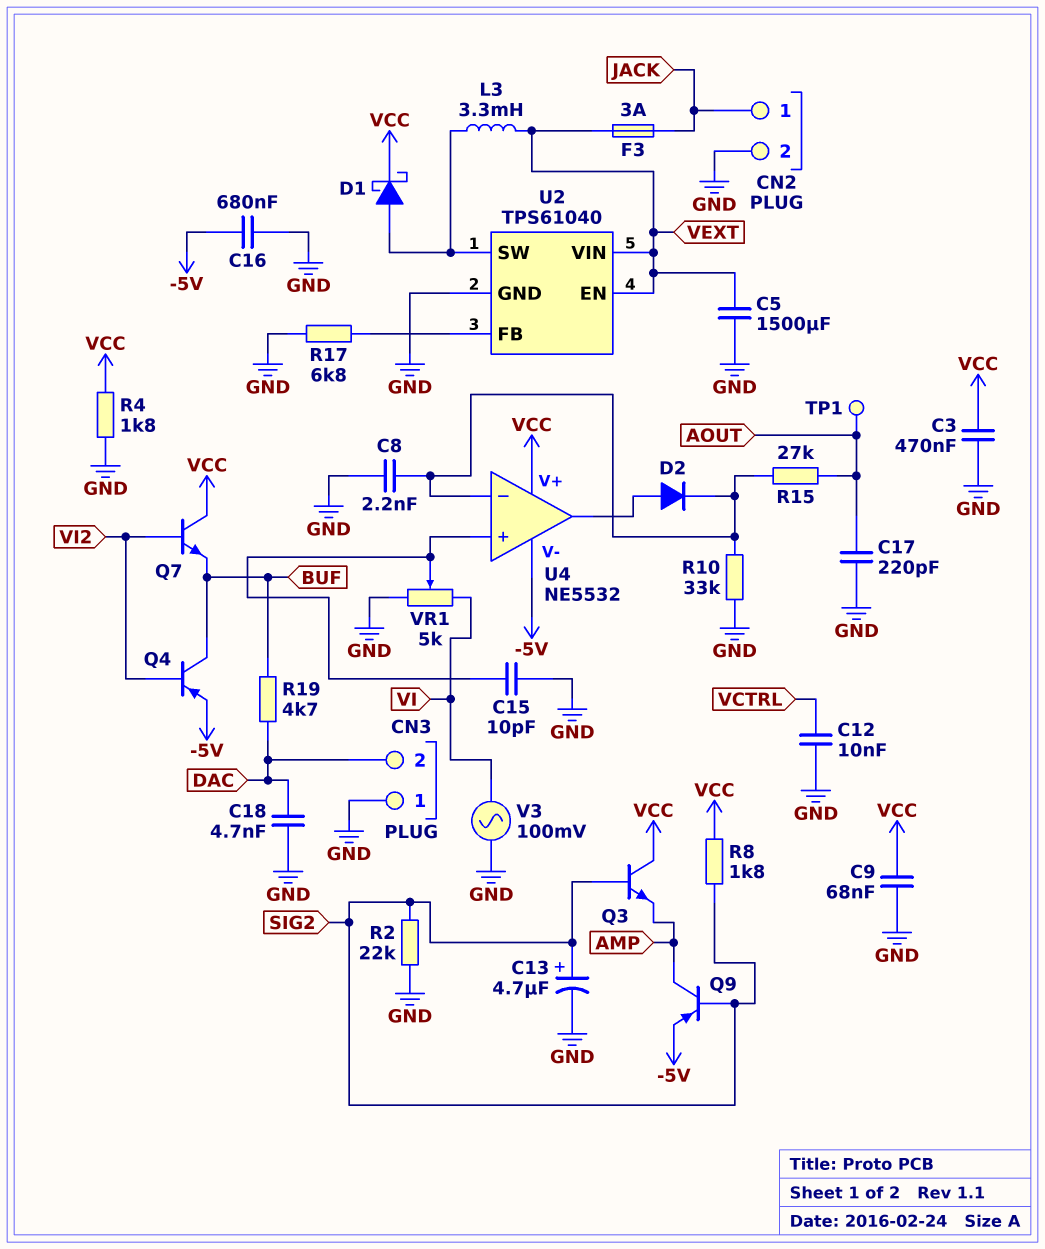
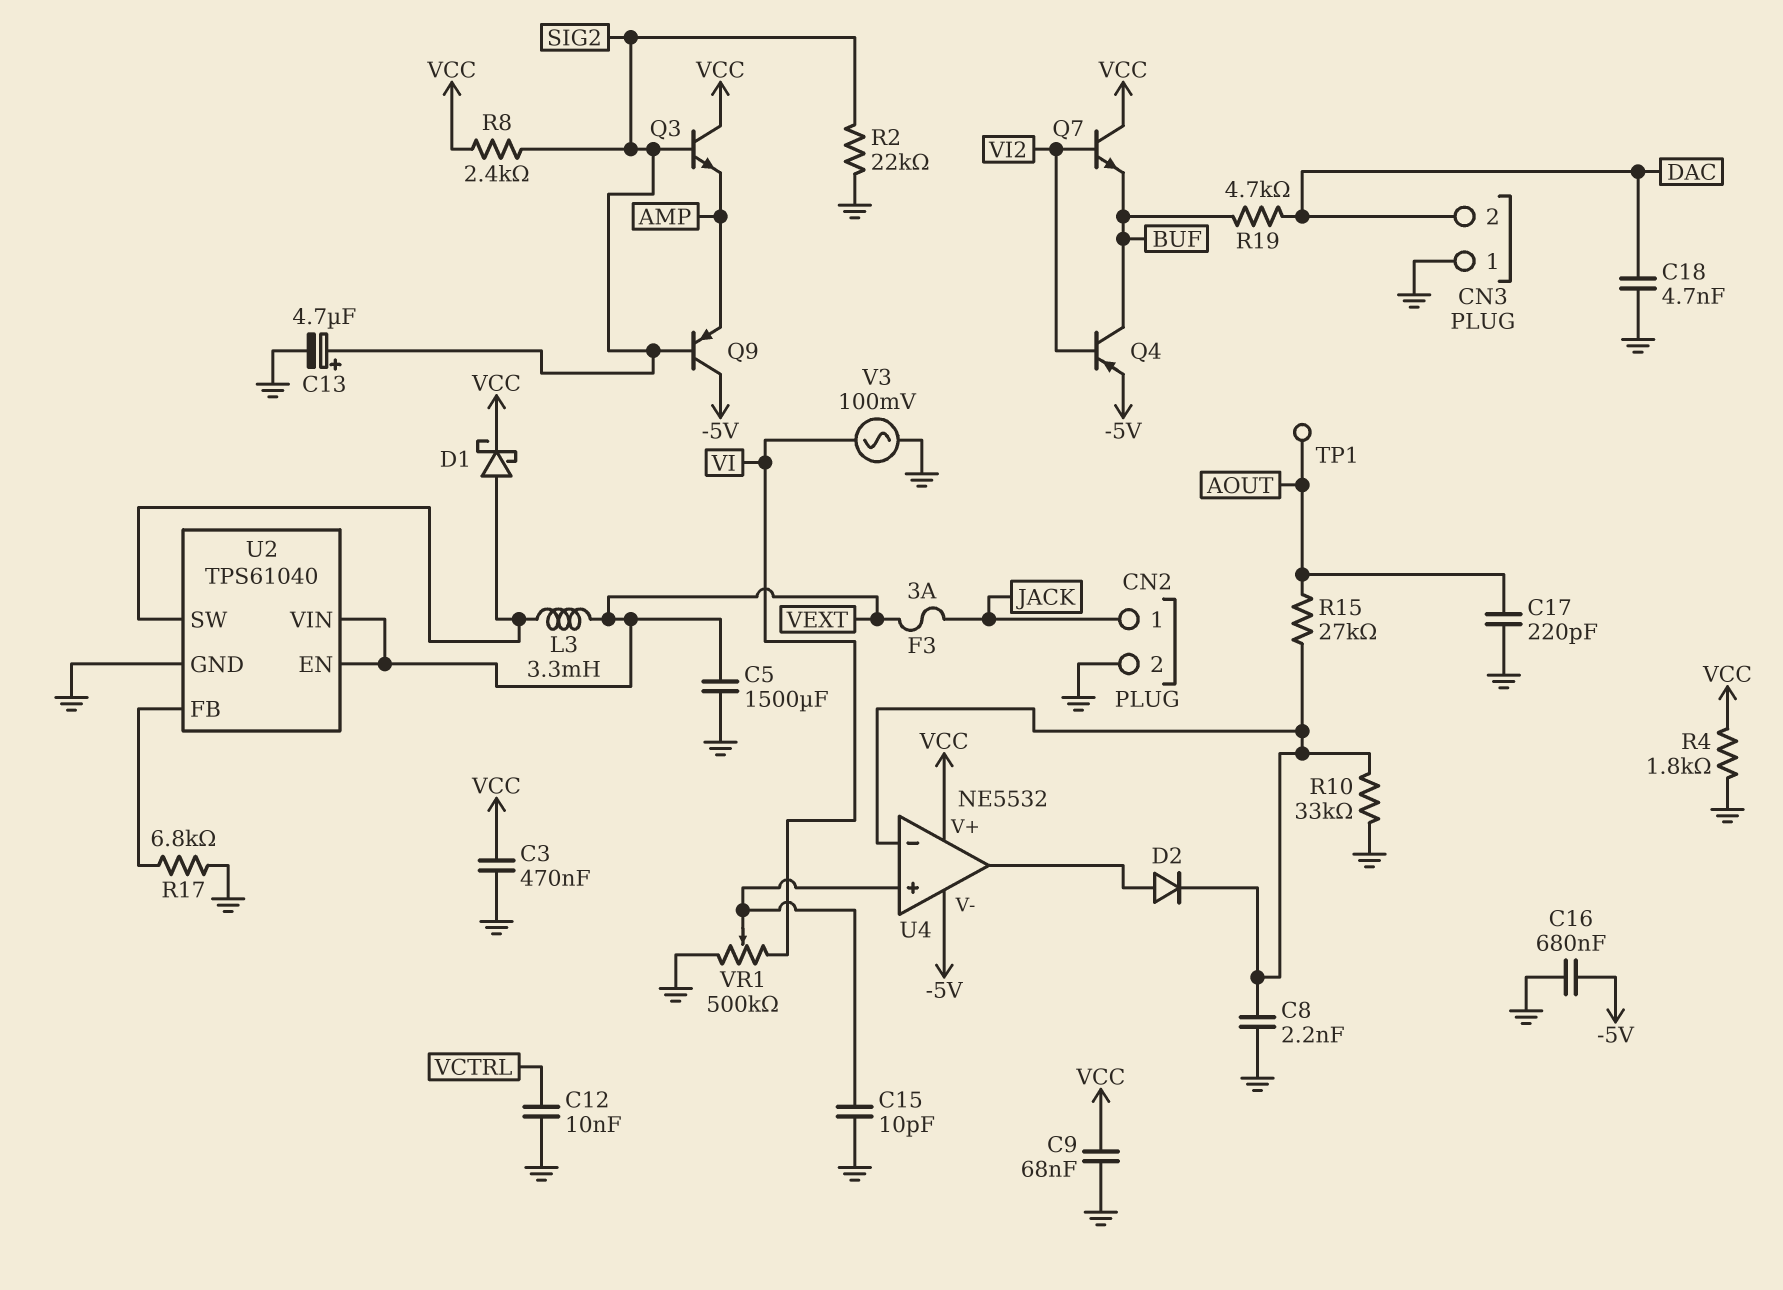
Q9: PNP (B SIG2, C AMP, E -5V) -> PNP (B SIG2, C -5V, E AMP)
R8: 1.8k (SIG2, VCC) -> 2.4k (SIG2, VCC)
VR1: 5k (GND, VI, wiper U4/in+) -> 500k (GND, VI, wiper U4/in+)

